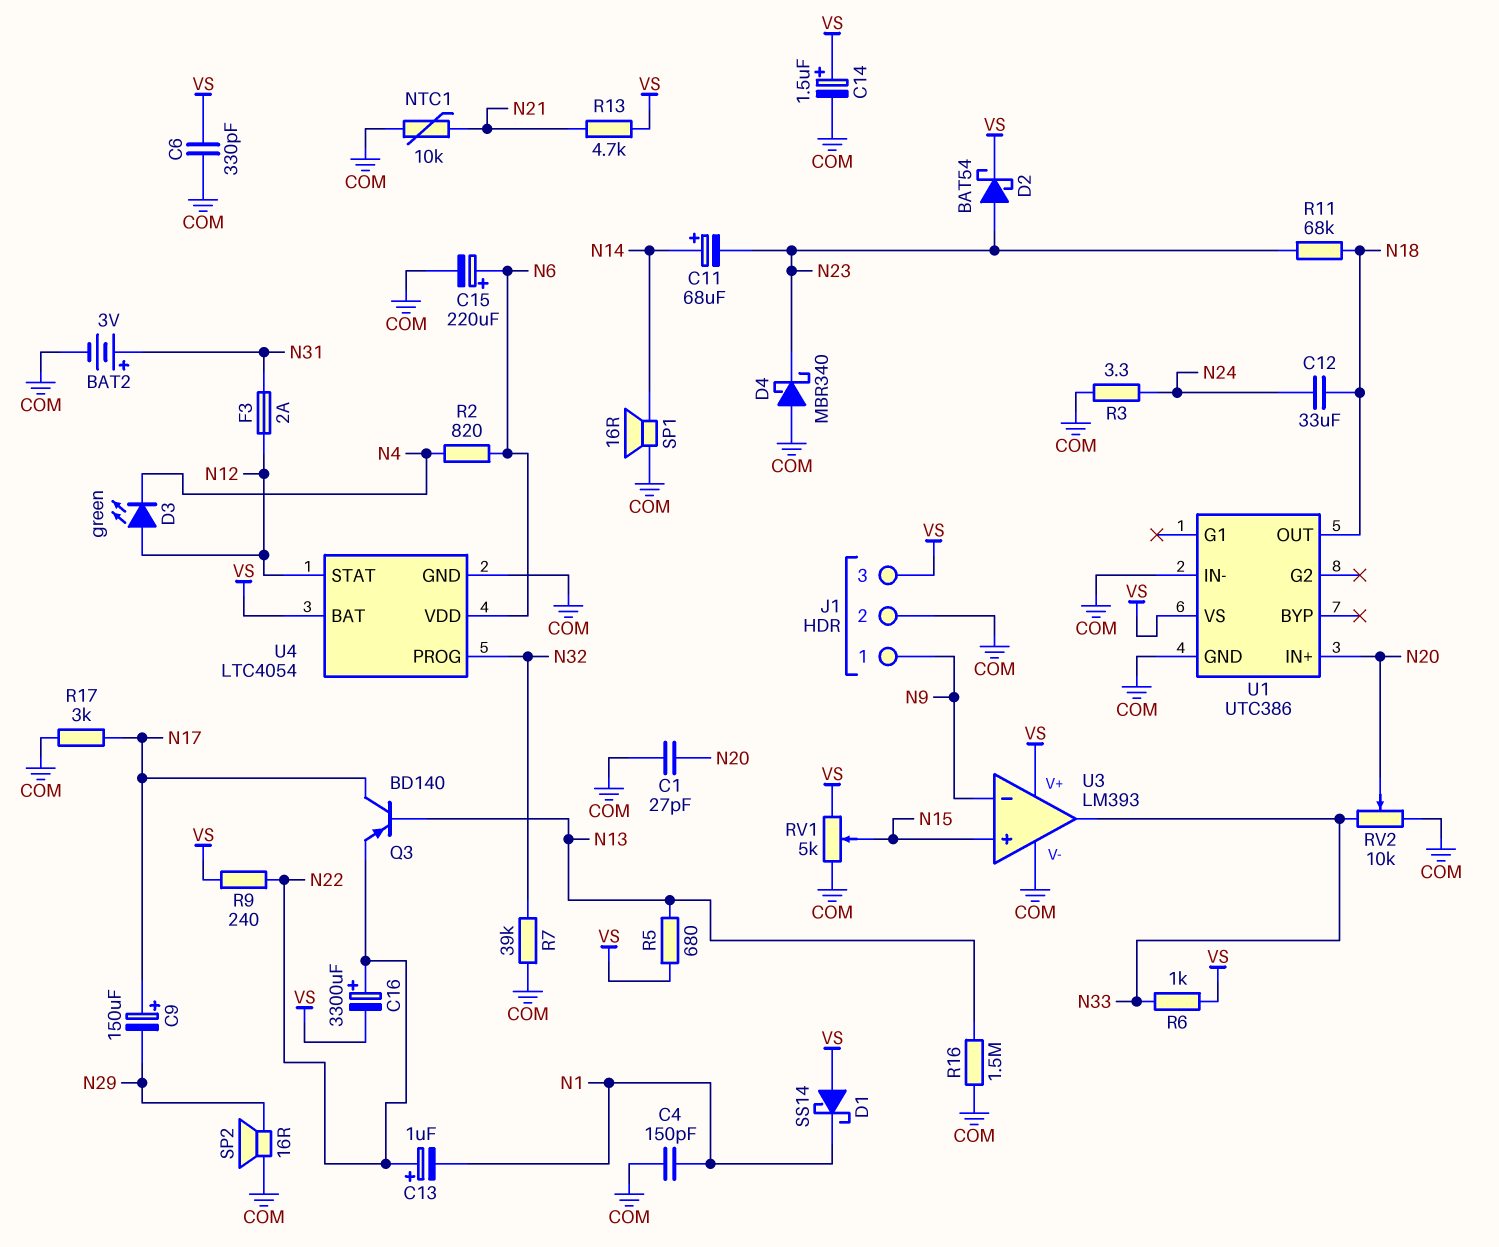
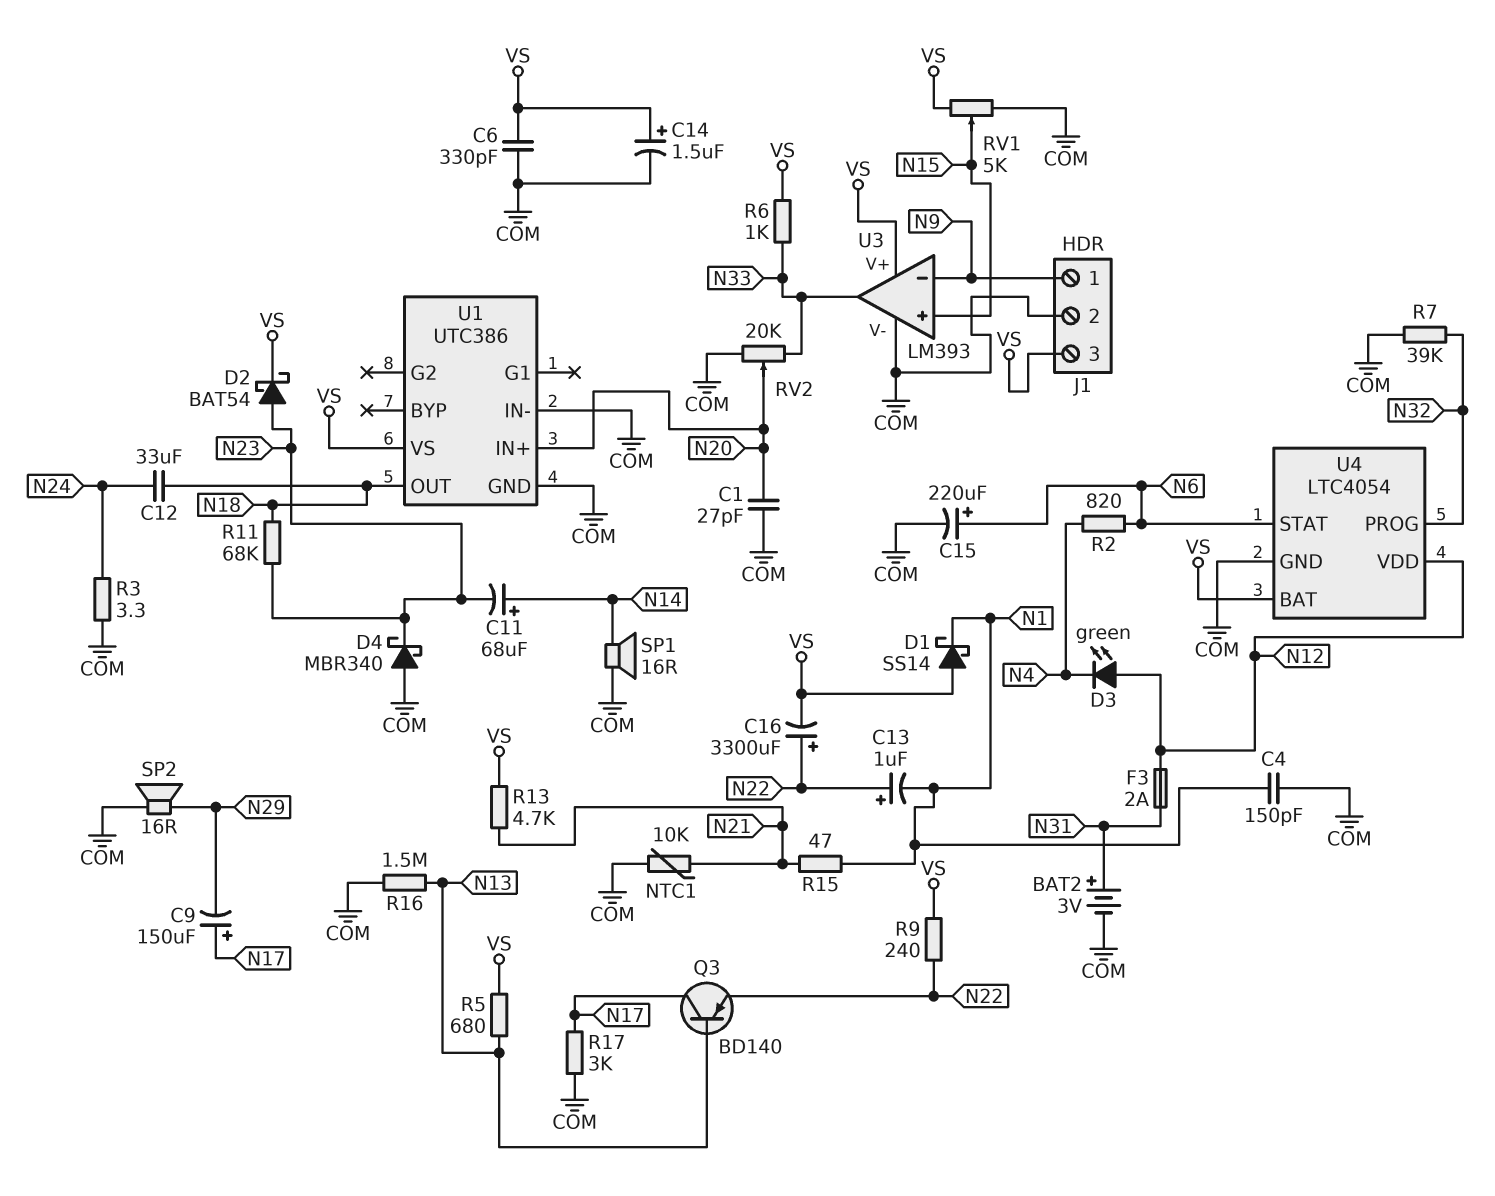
R15: none -> 47 (N1, N21)
RV2: 10k (COM, N33, wiper N20) -> 20k (COM, N33, wiper N20)
U4 pin STAT: N12 -> N6
U4 pin VDD: N6 -> N12

